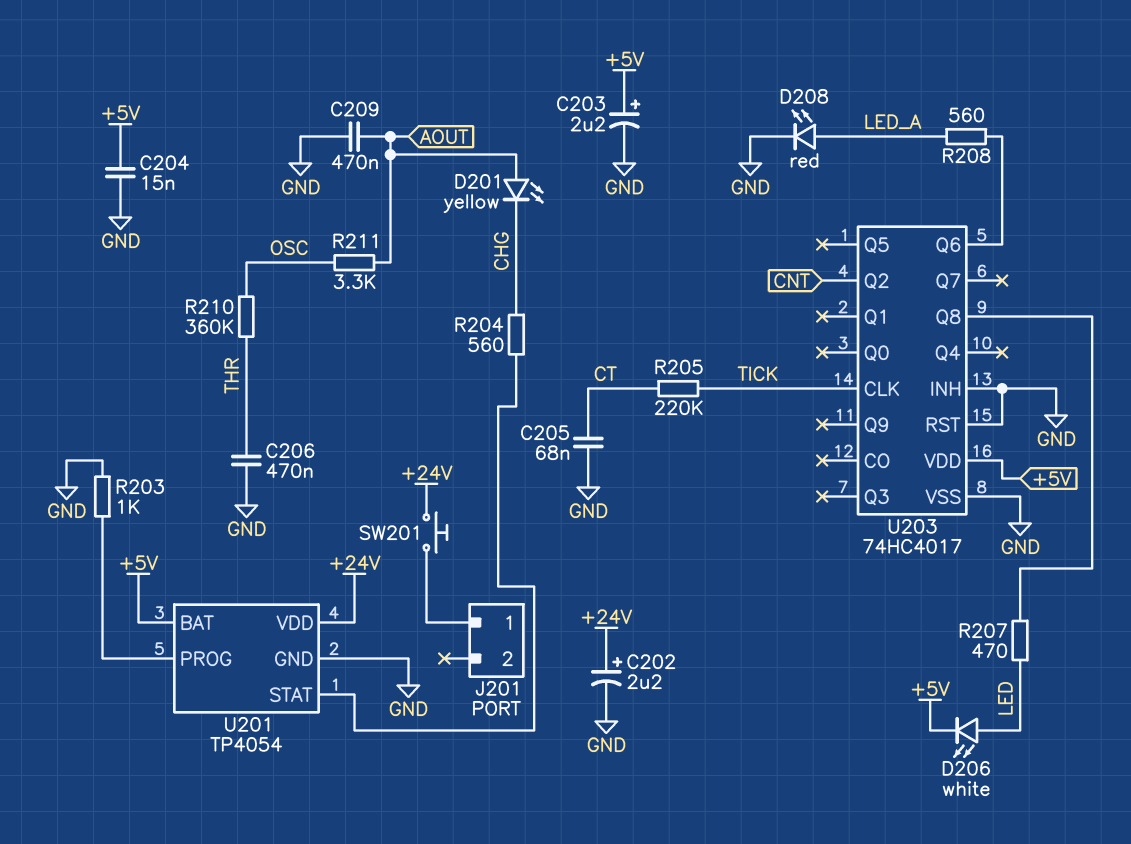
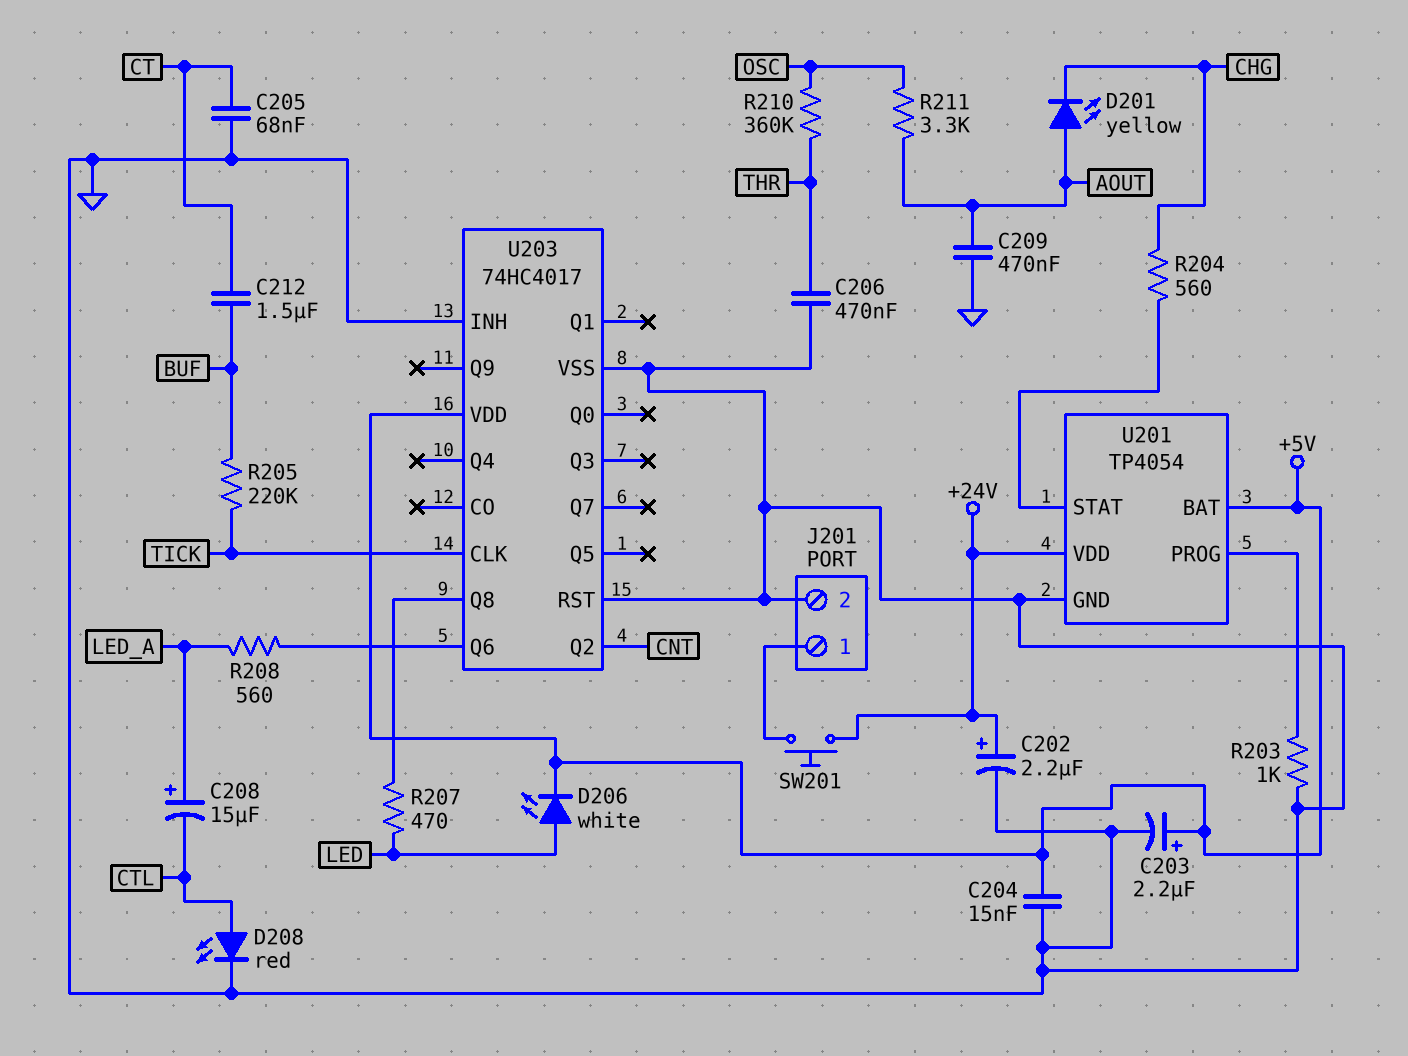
C208: none -> 15uF (plus LED_A, minus CTL)
C212: none -> 1.5uF (BUF, CT)
D208: LED red (A LED_A, K GND) -> LED red (A CTL, K GND)
J201 pin 2: none -> GND
R205: 220k (CT, TICK) -> 220k (BUF, TICK)

